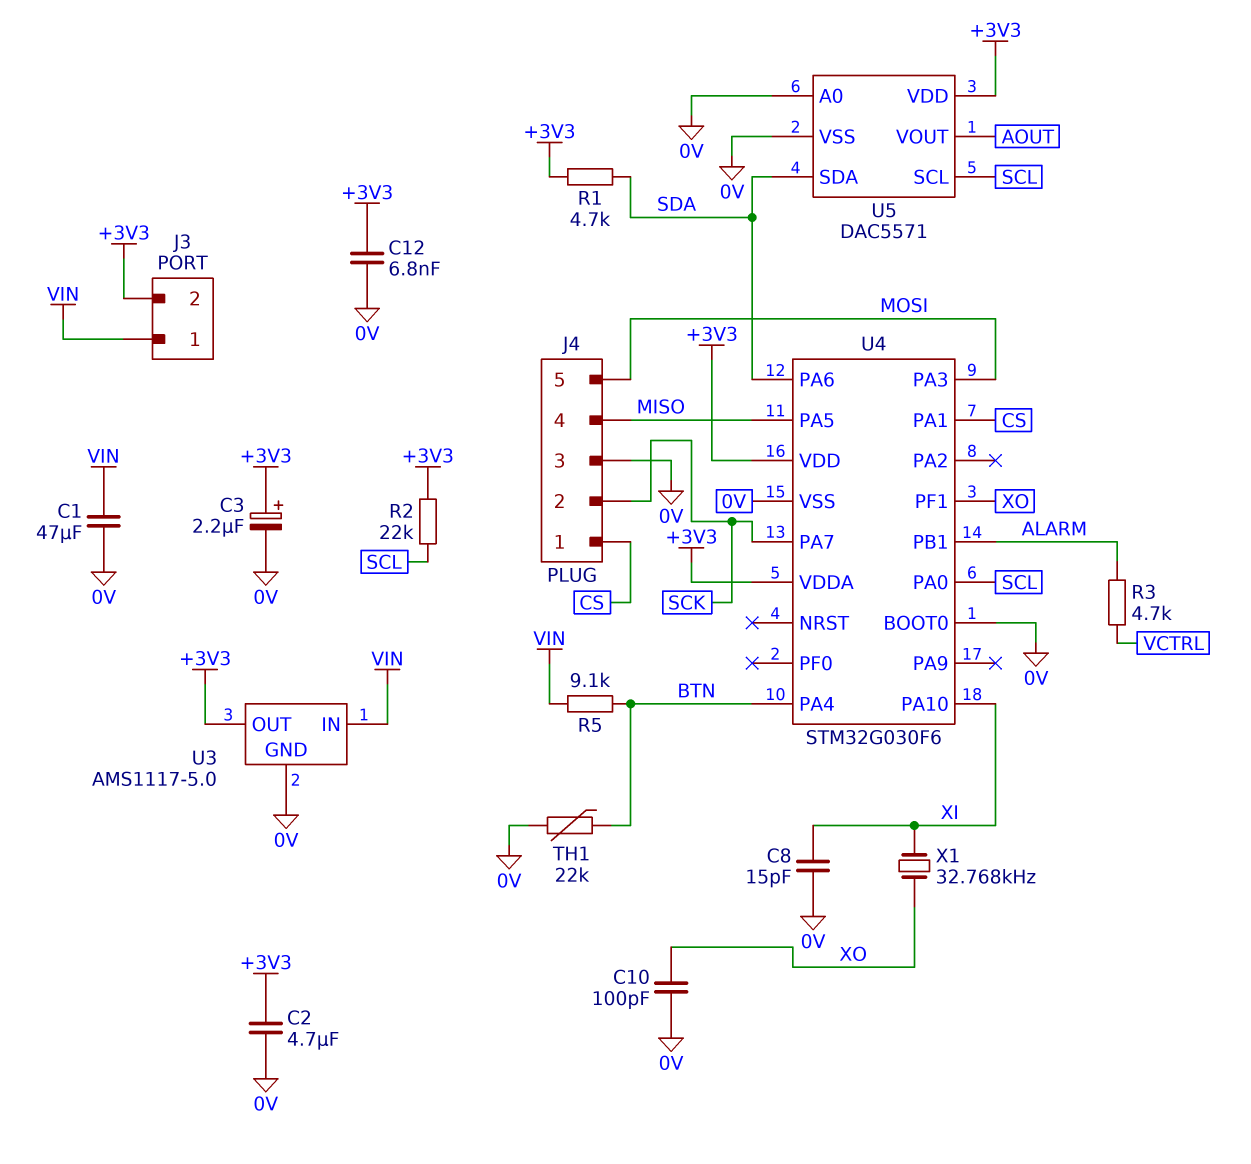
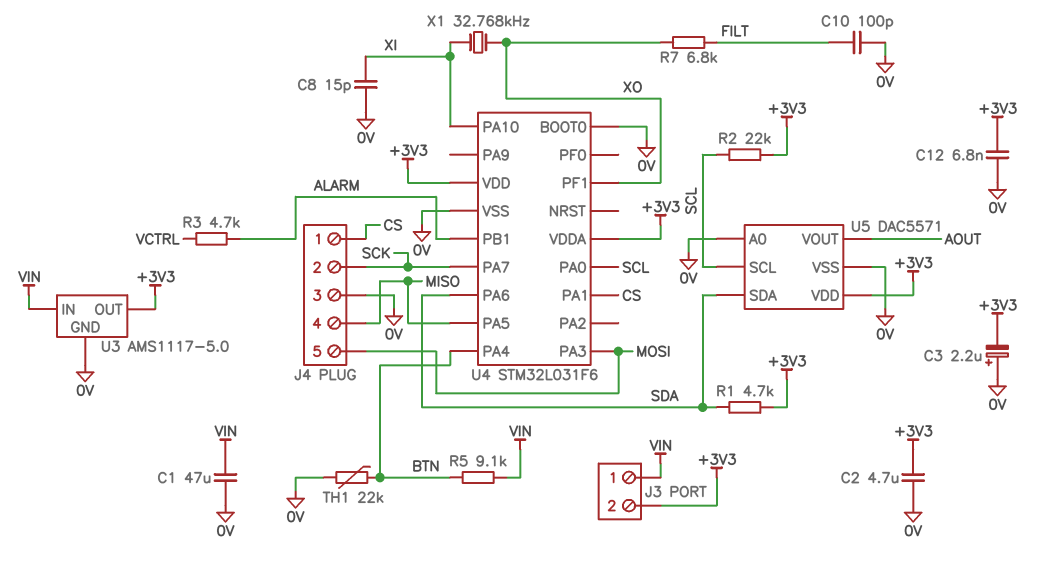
C3: 2.2uF (plus +3V3, minus 0V) -> 2.2uF (plus 0V, minus +3V3)
C10: 100pF (0V, XO) -> 100pF (0V, FILT)
R7: none -> 6.8k (FILT, XO)
U4: STM32G030F6 -> STM32L031F6

